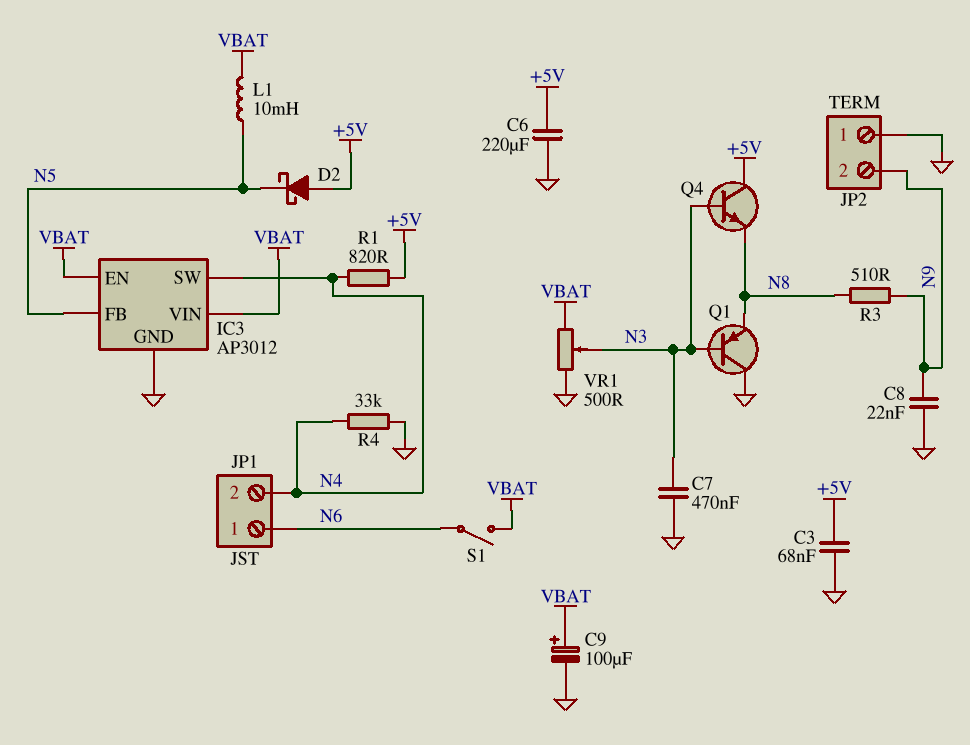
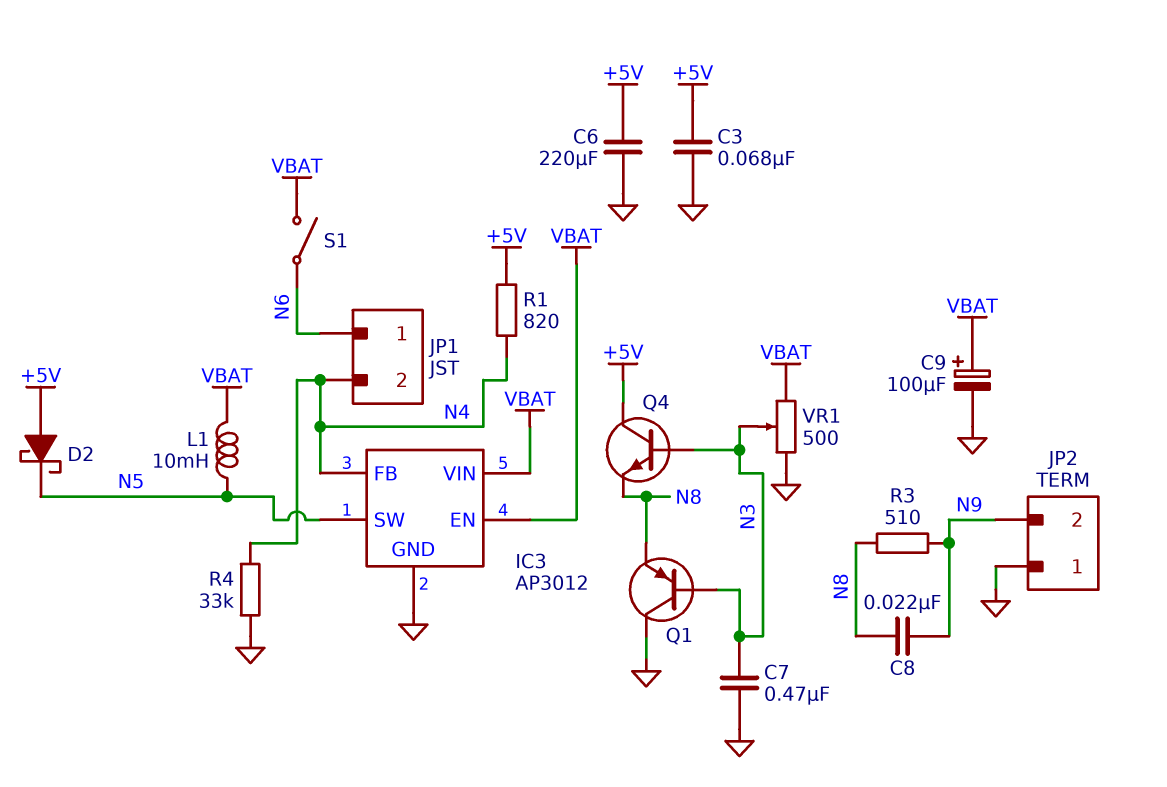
C8: 22nF (GND, N9) -> 22nF (N8, N9)
IC3 pin FB: N5 -> N4
IC3 pin SW: N4 -> N5

